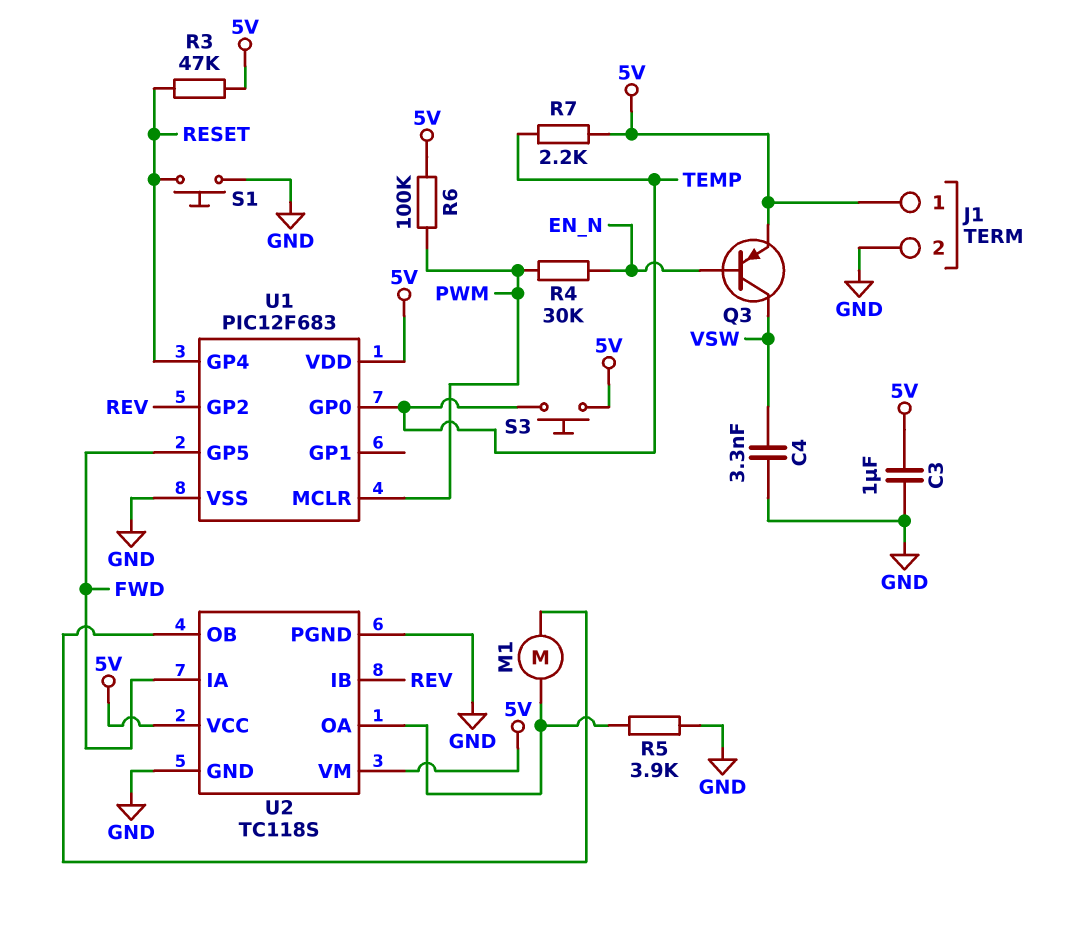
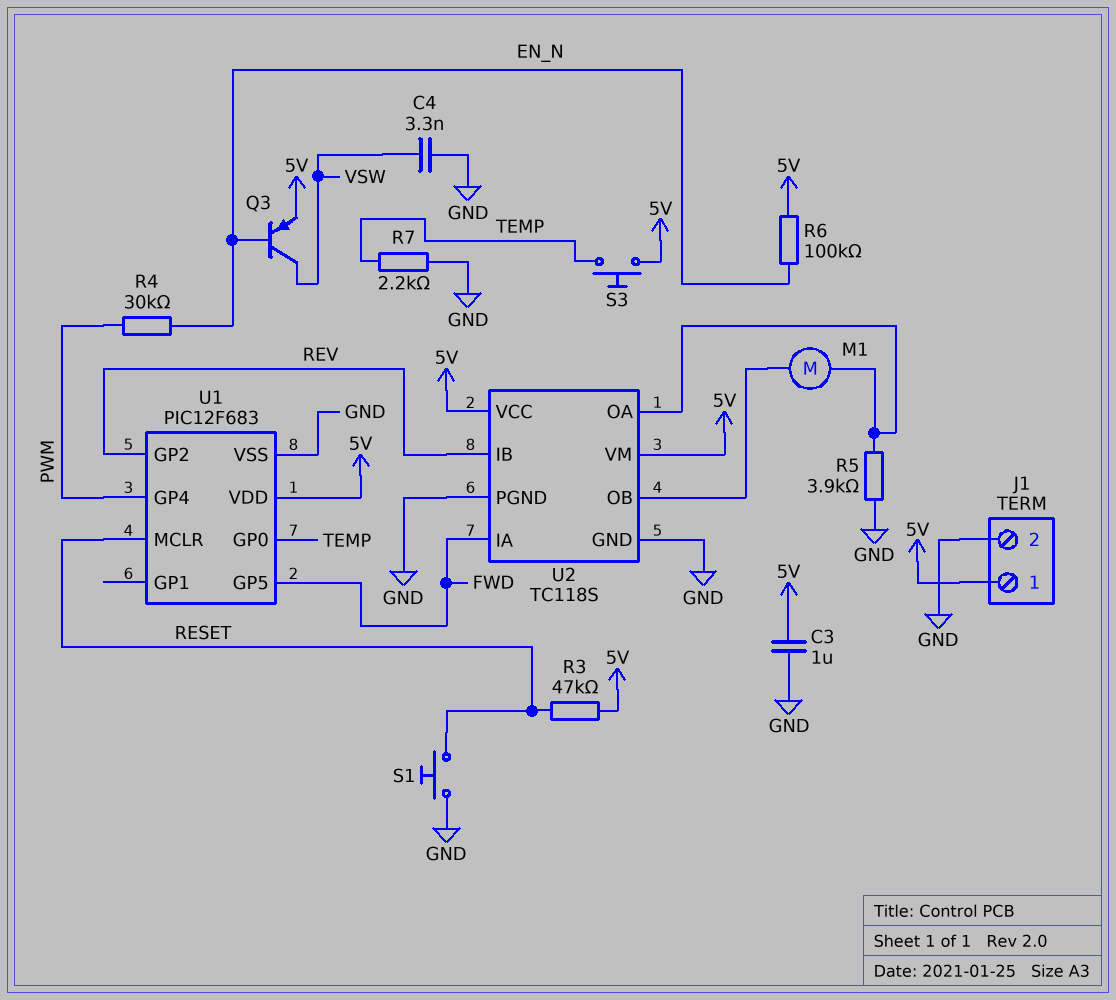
R6: 100k (5V, PWM) -> 100k (5V, EN_N)
R7: 2.2k (5V, TEMP) -> 2.2k (GND, TEMP)
U1 pin GP4: RESET -> PWM
U1 pin MCLR: PWM -> RESET

